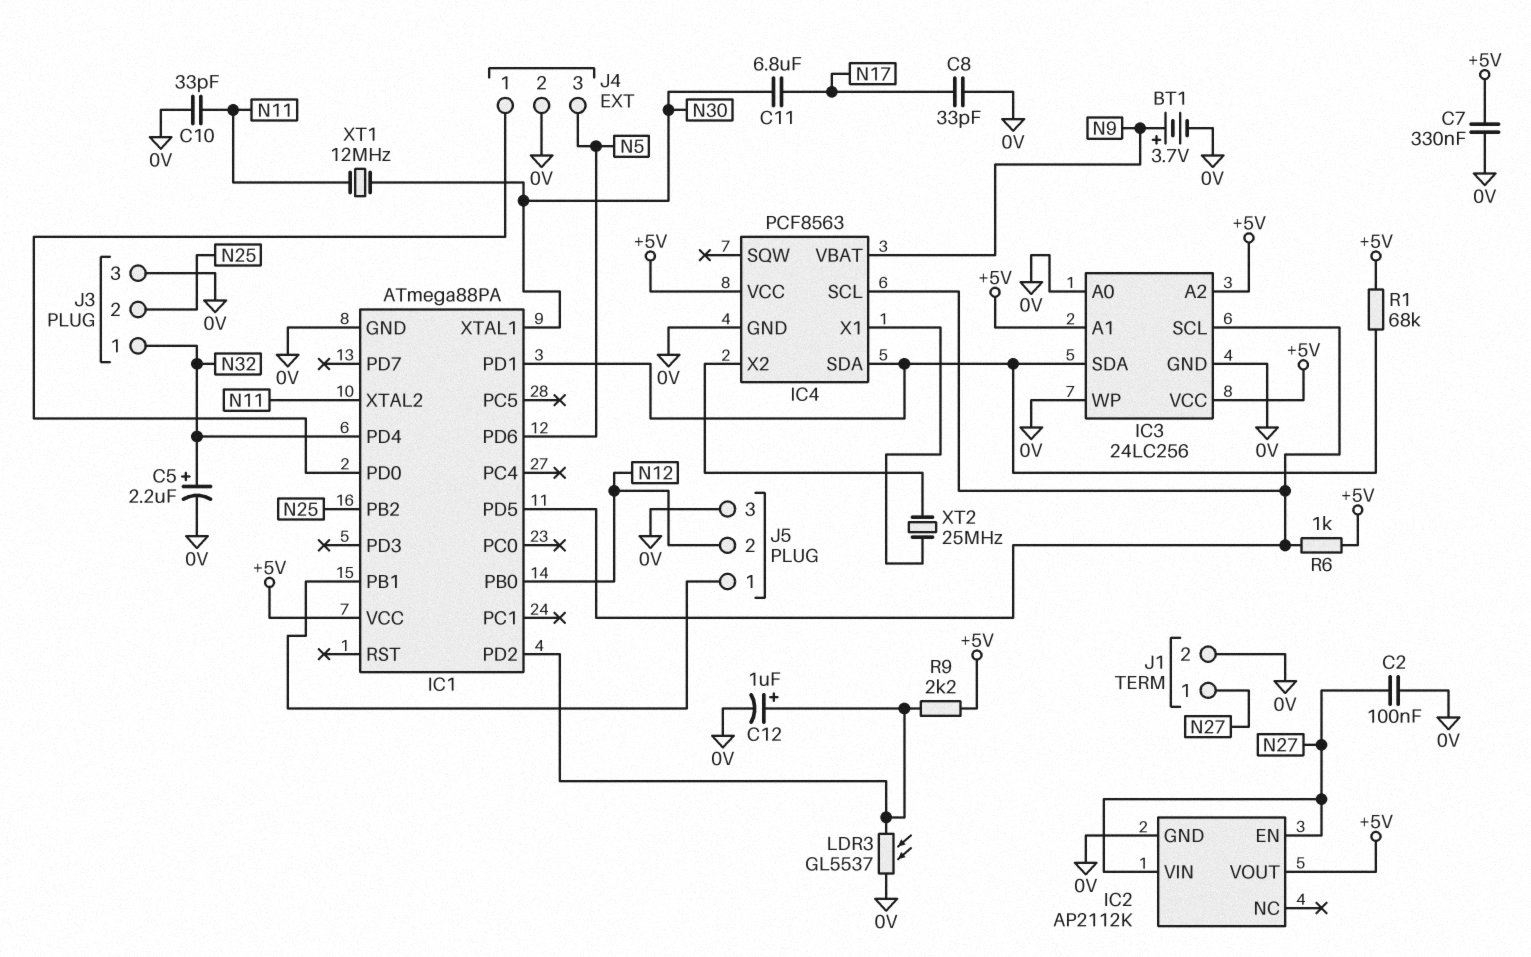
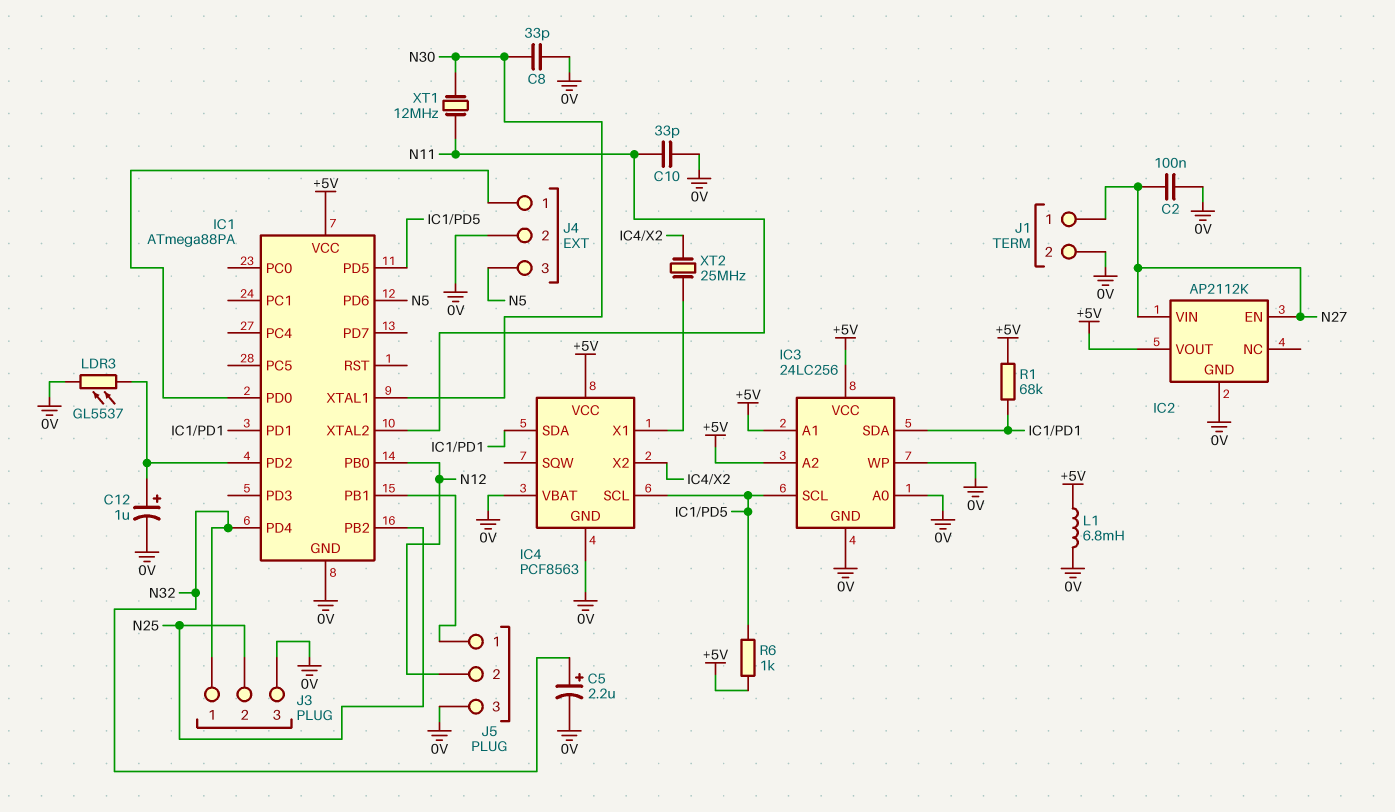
BT1: 3.7V (plus N9, minus 0V) -> none
C7: 330nF (+5V, 0V) -> none
C8: 33pF (0V, N17) -> 33pF (0V, N30)
C11: 6.8uF (N17, N30) -> none
IC4 pin VBAT: N9 -> 0V
L1: none -> 6.8mH (+5V, 0V)
R9: 2.2k (+5V, IC1/PD2) -> none

